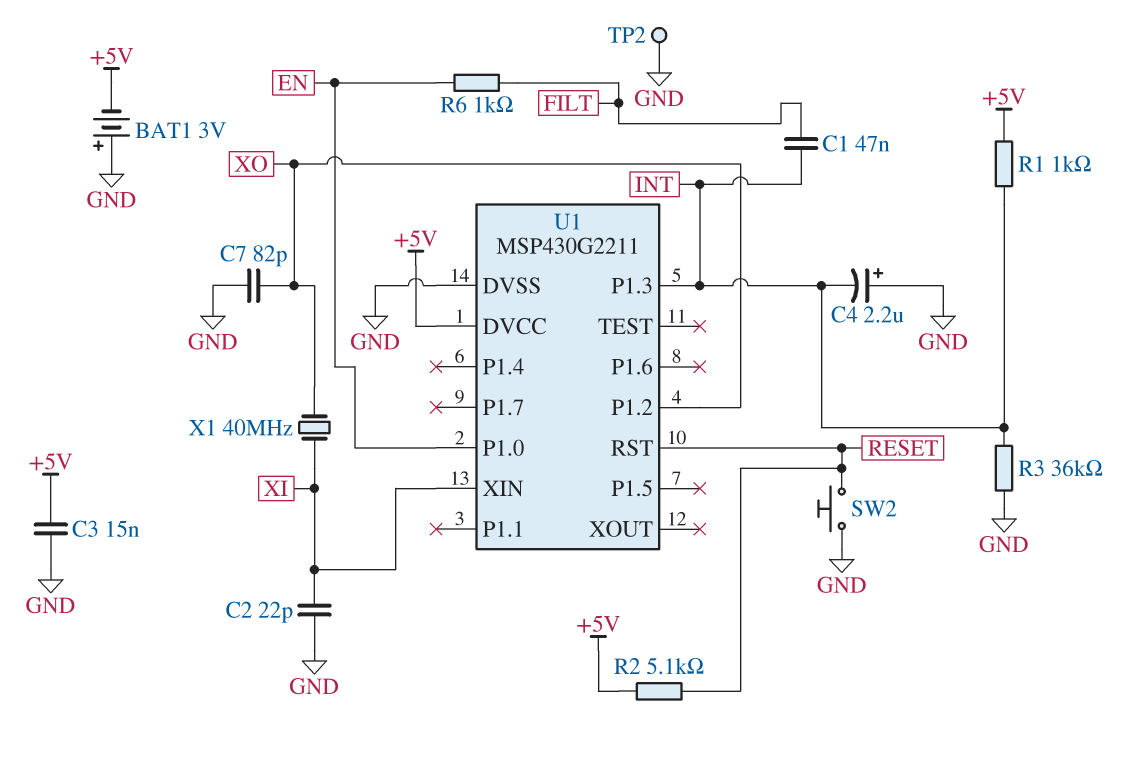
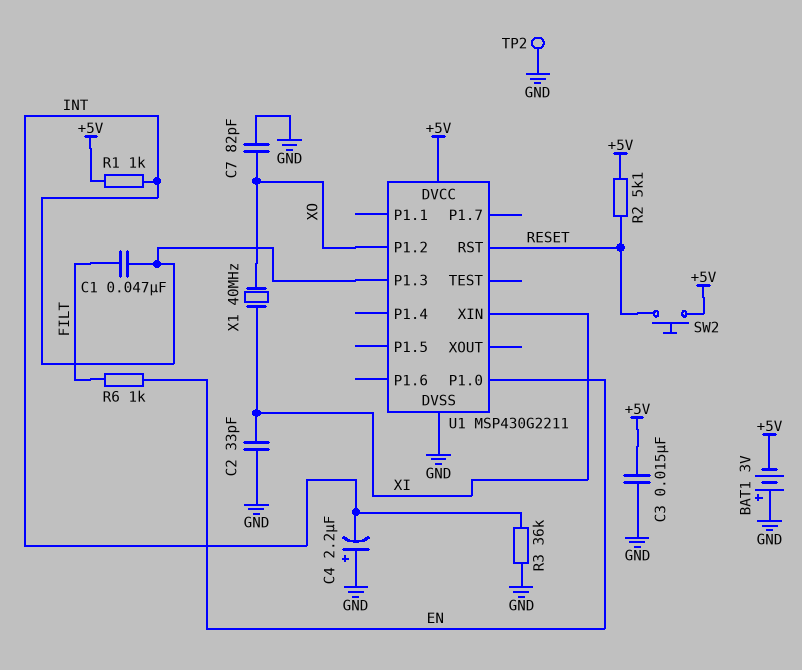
C2: 22pF (GND, XI) -> 33pF (GND, XI)
SW2: button (GND, RESET) -> button (+5V, RESET)

